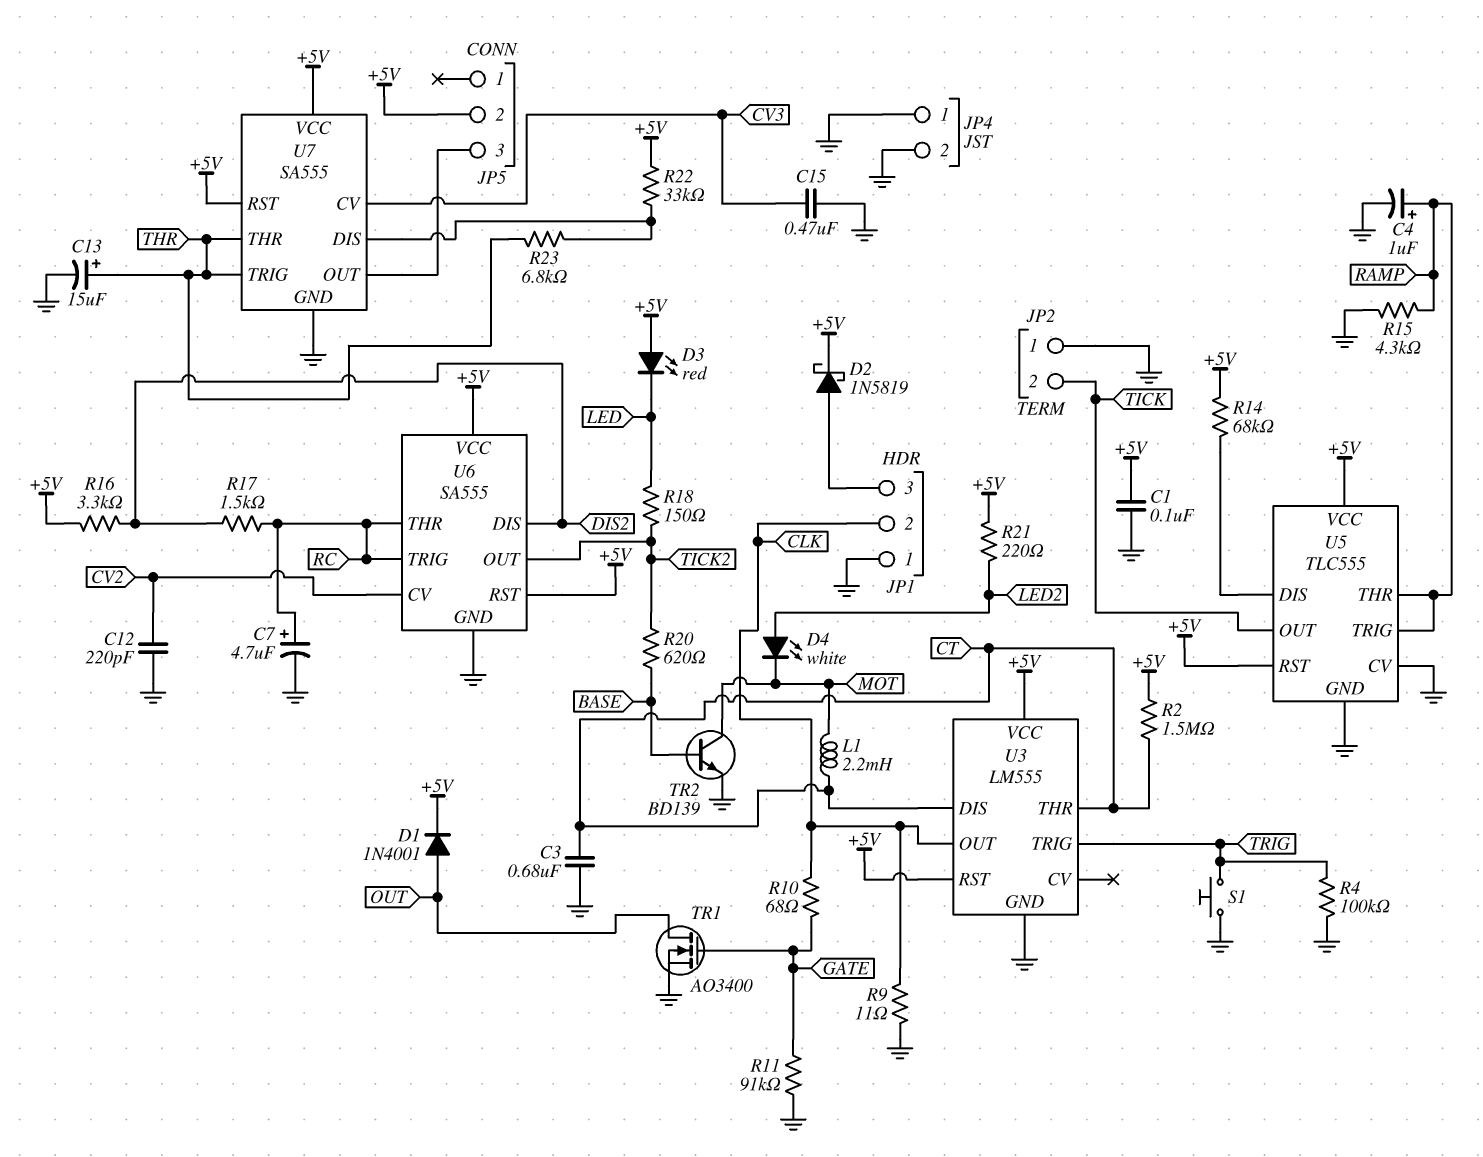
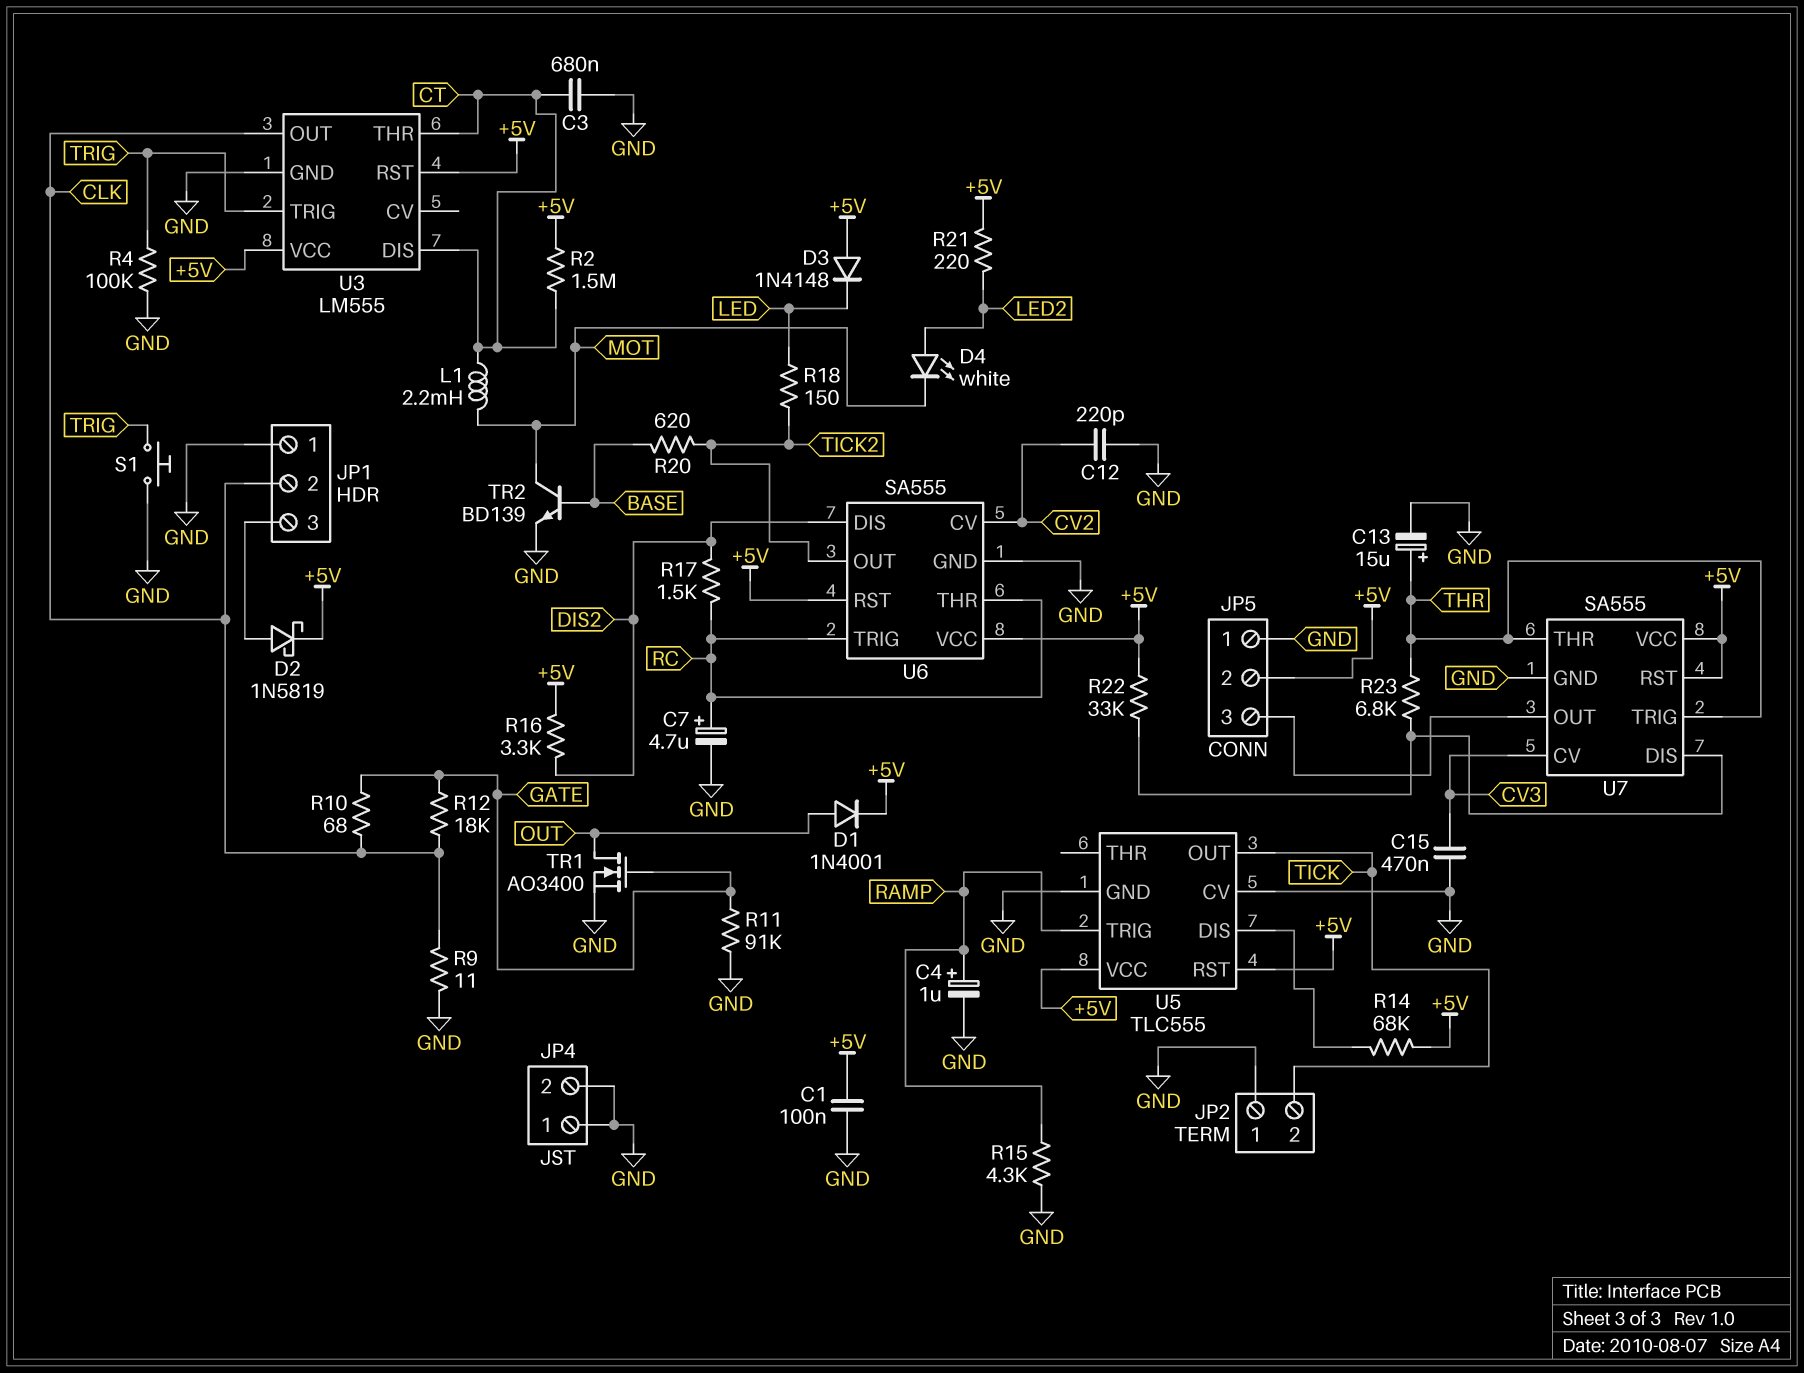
D3: LED red (A +5V, K LED) -> diode 1N4148 (A +5V, K LED)
JP5 pin 1: none -> GND
R12: none -> 18k (CLK, GATE)
U5 pin THR: RAMP -> none

